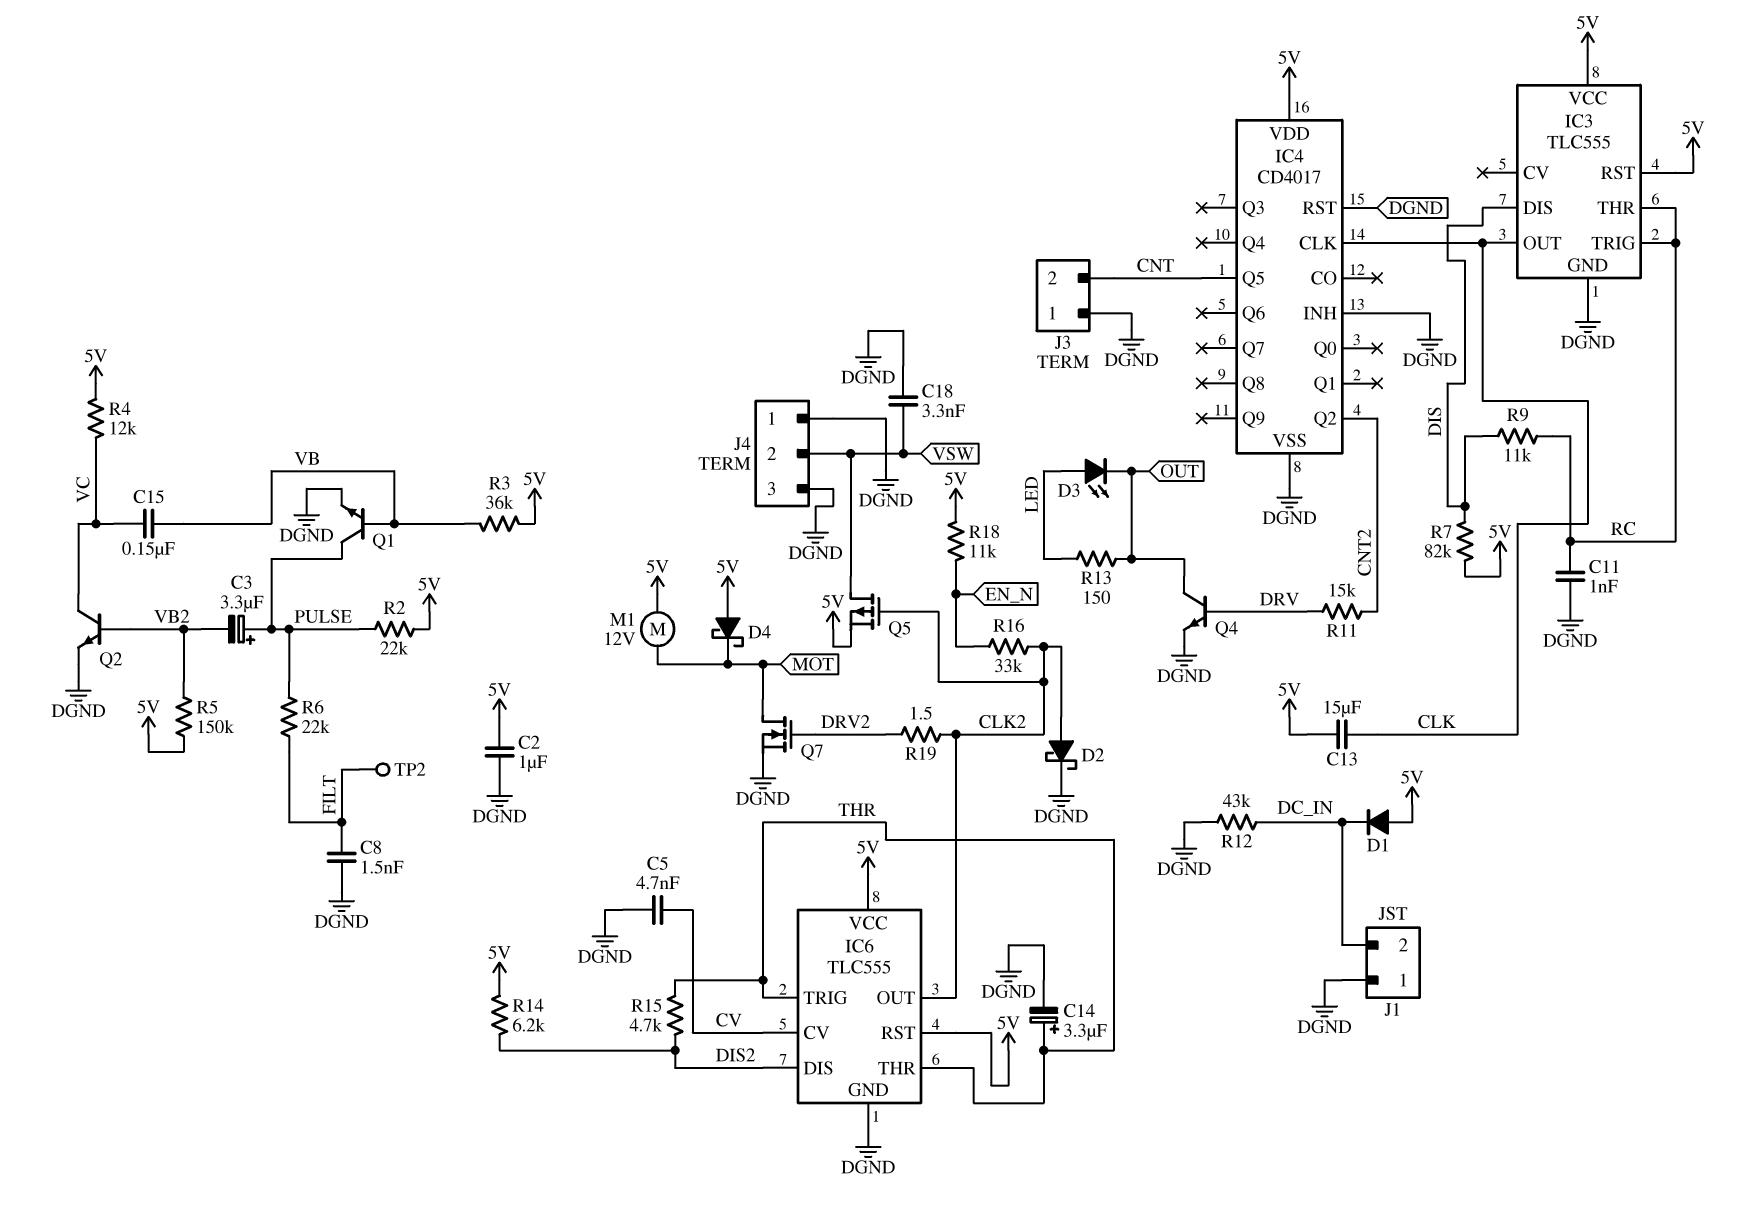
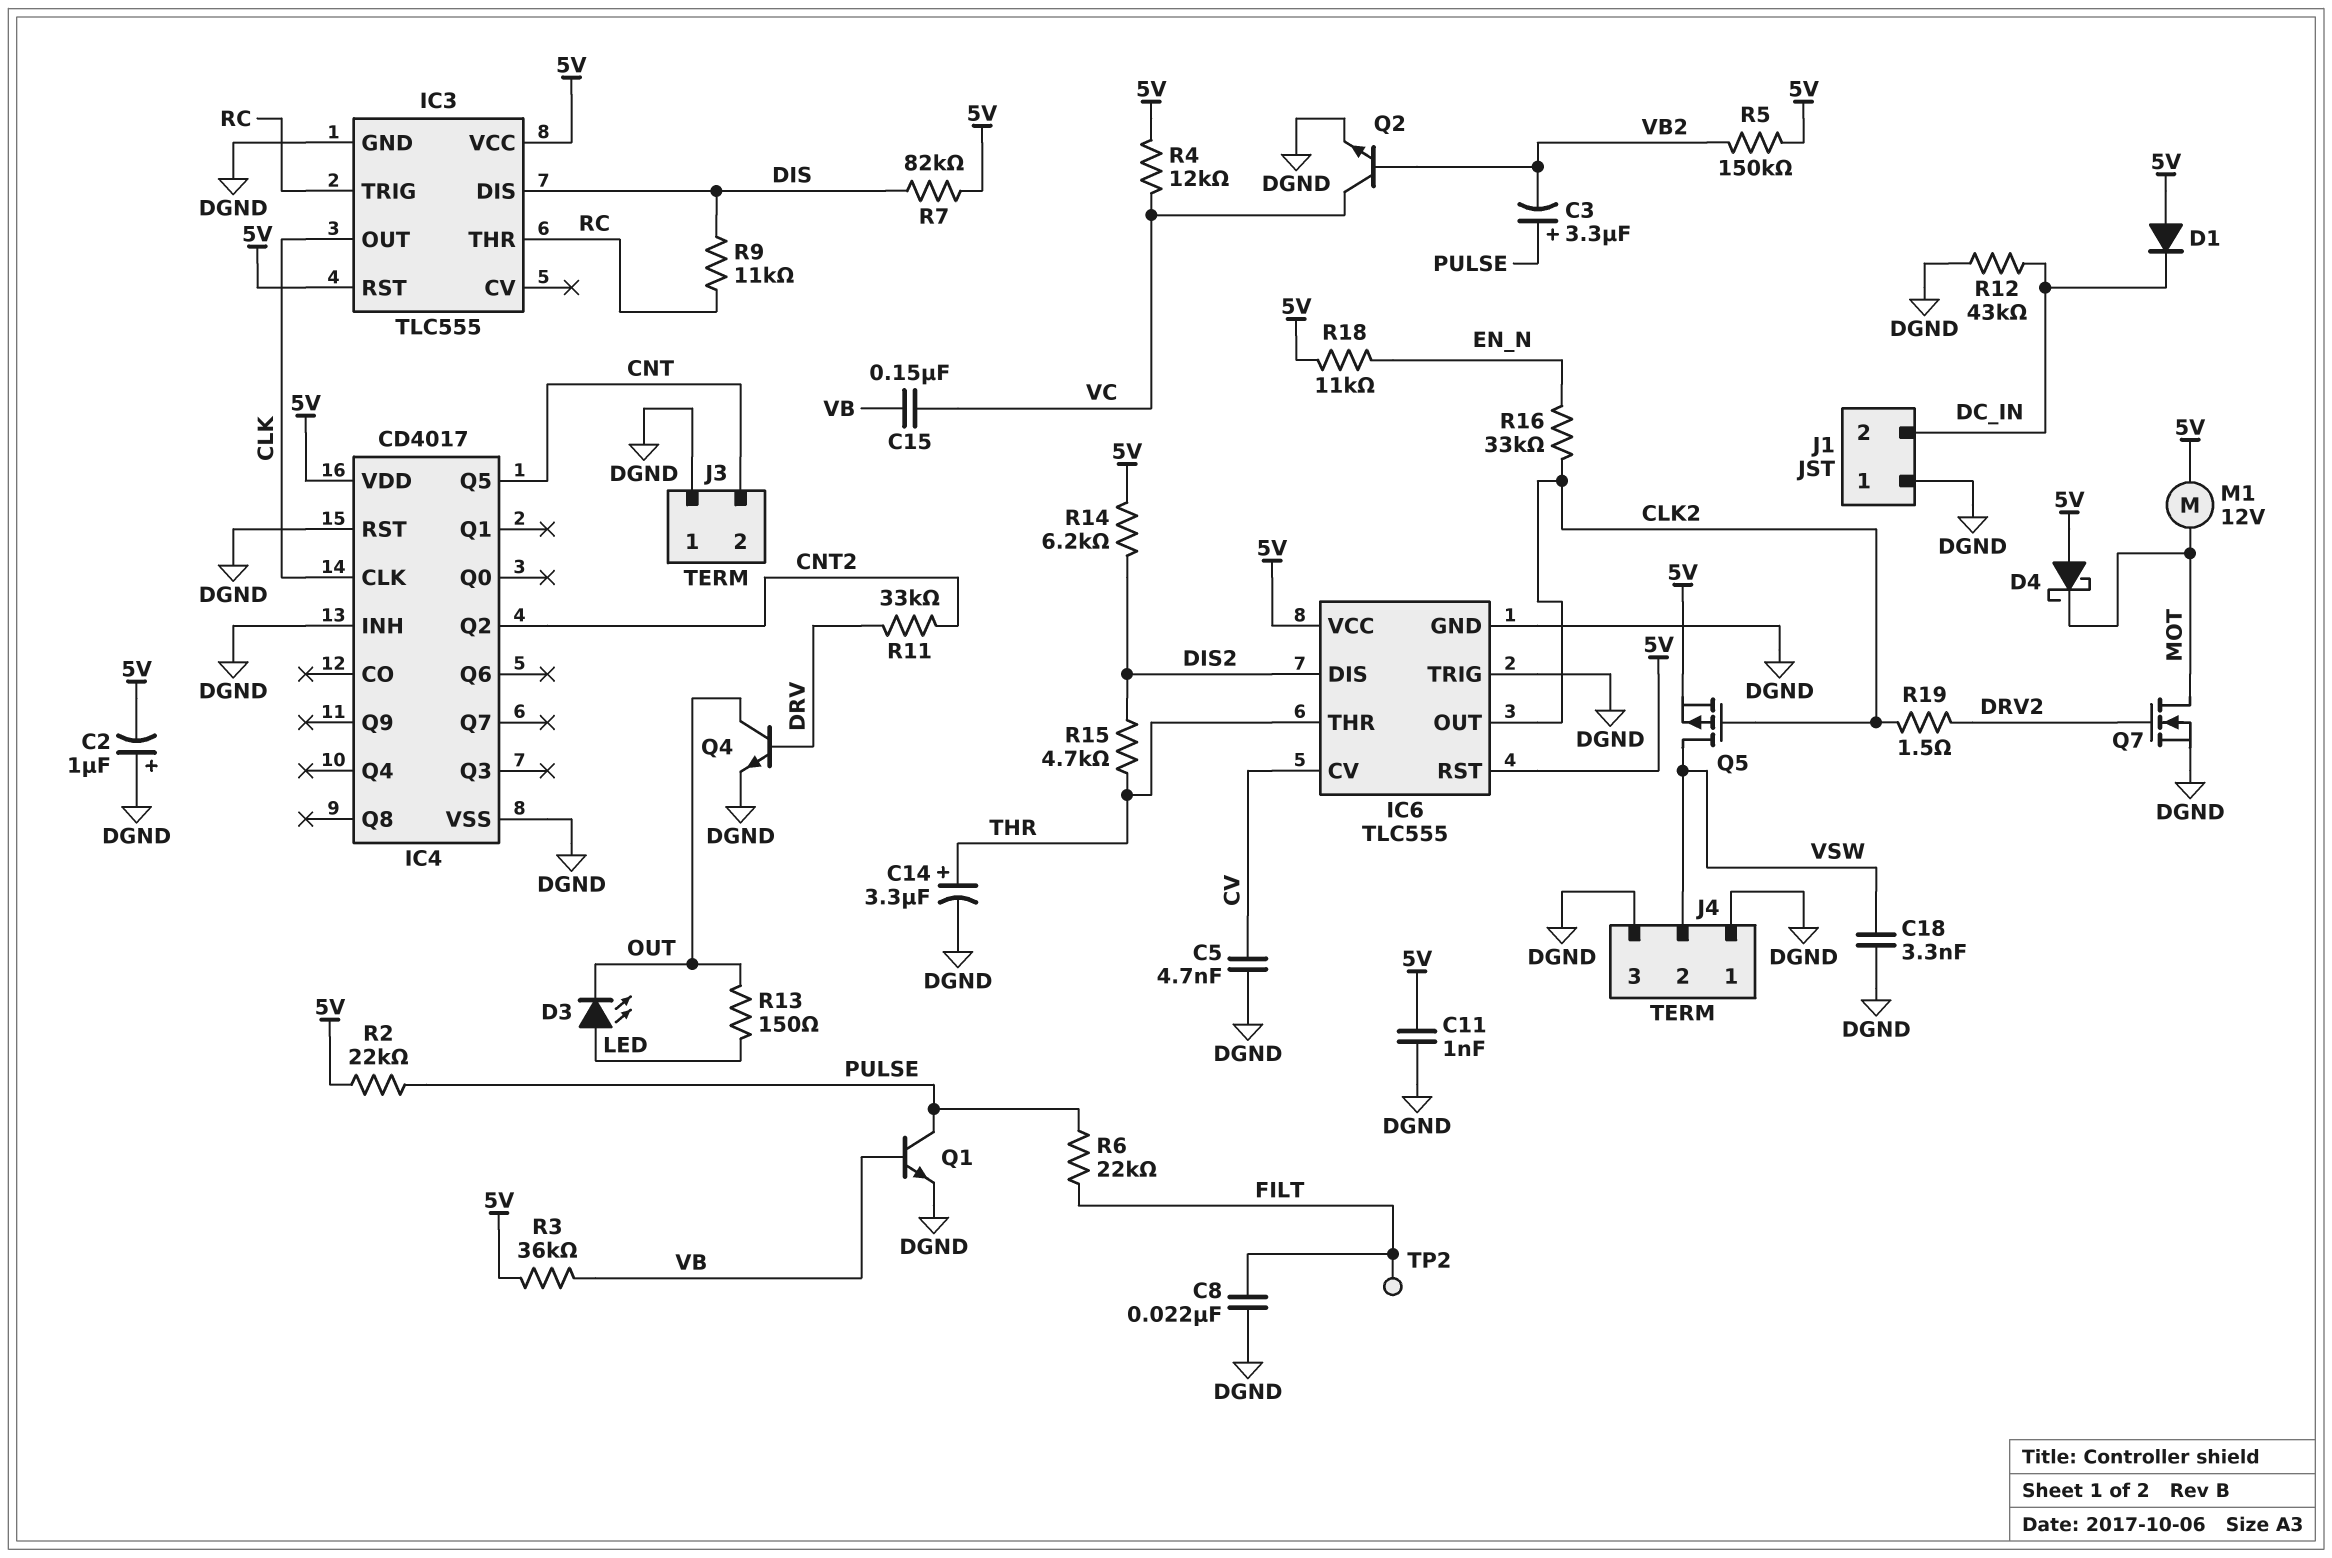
C2: 1uF (5V, DGND) -> 1uF (plus DGND, minus 5V)
C8: 1.5nF (DGND, FILT) -> 22nF (DGND, FILT)
C11: 1nF (DGND, RC) -> 1nF (5V, DGND)
C13: 15uF (5V, CLK) -> none
D2: schottky (A CLK2, K DGND) -> none
IC6 pin TRIG: THR -> DGND
R11: 15k (CNT2, DRV) -> 33k (CNT2, DRV)

